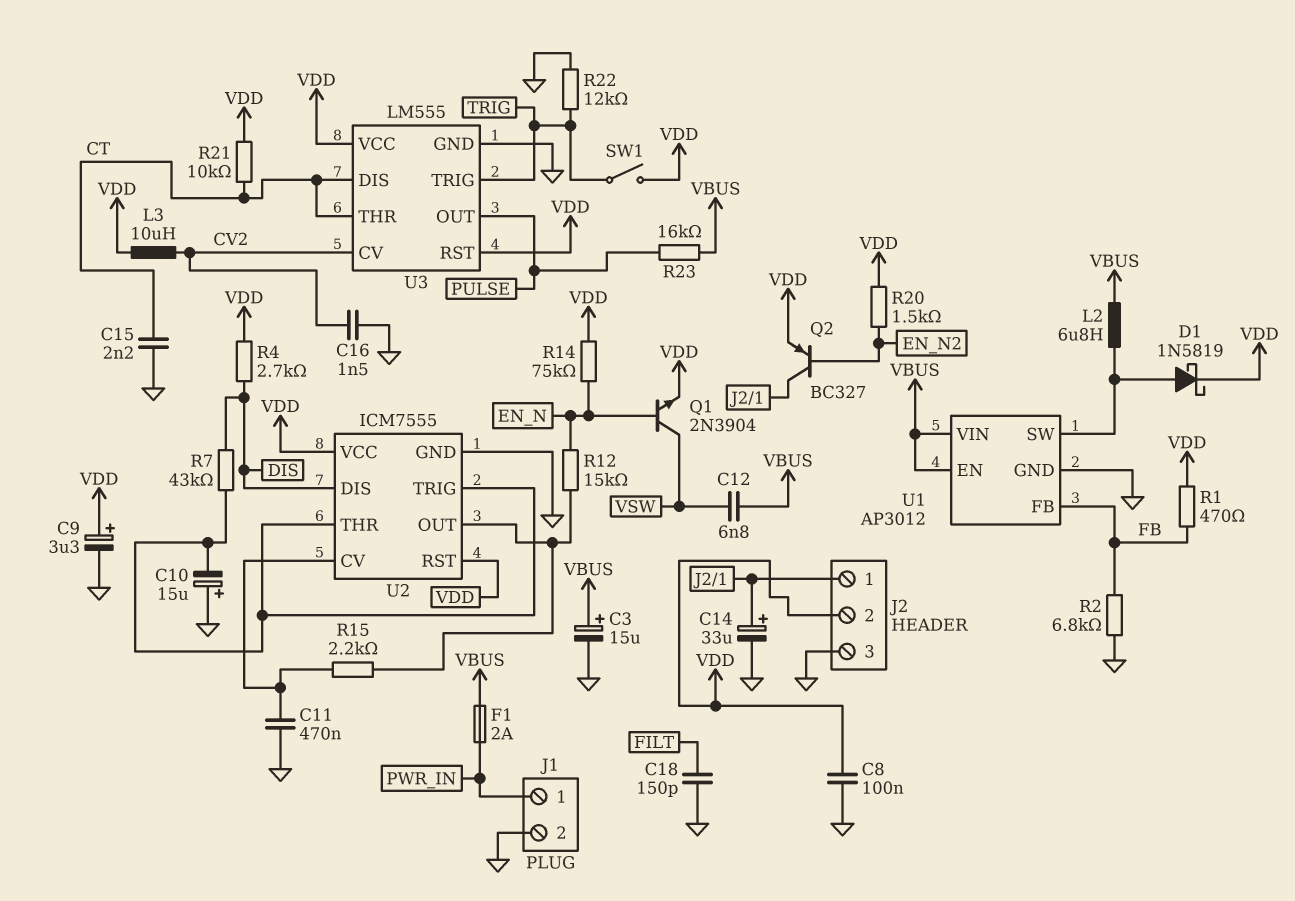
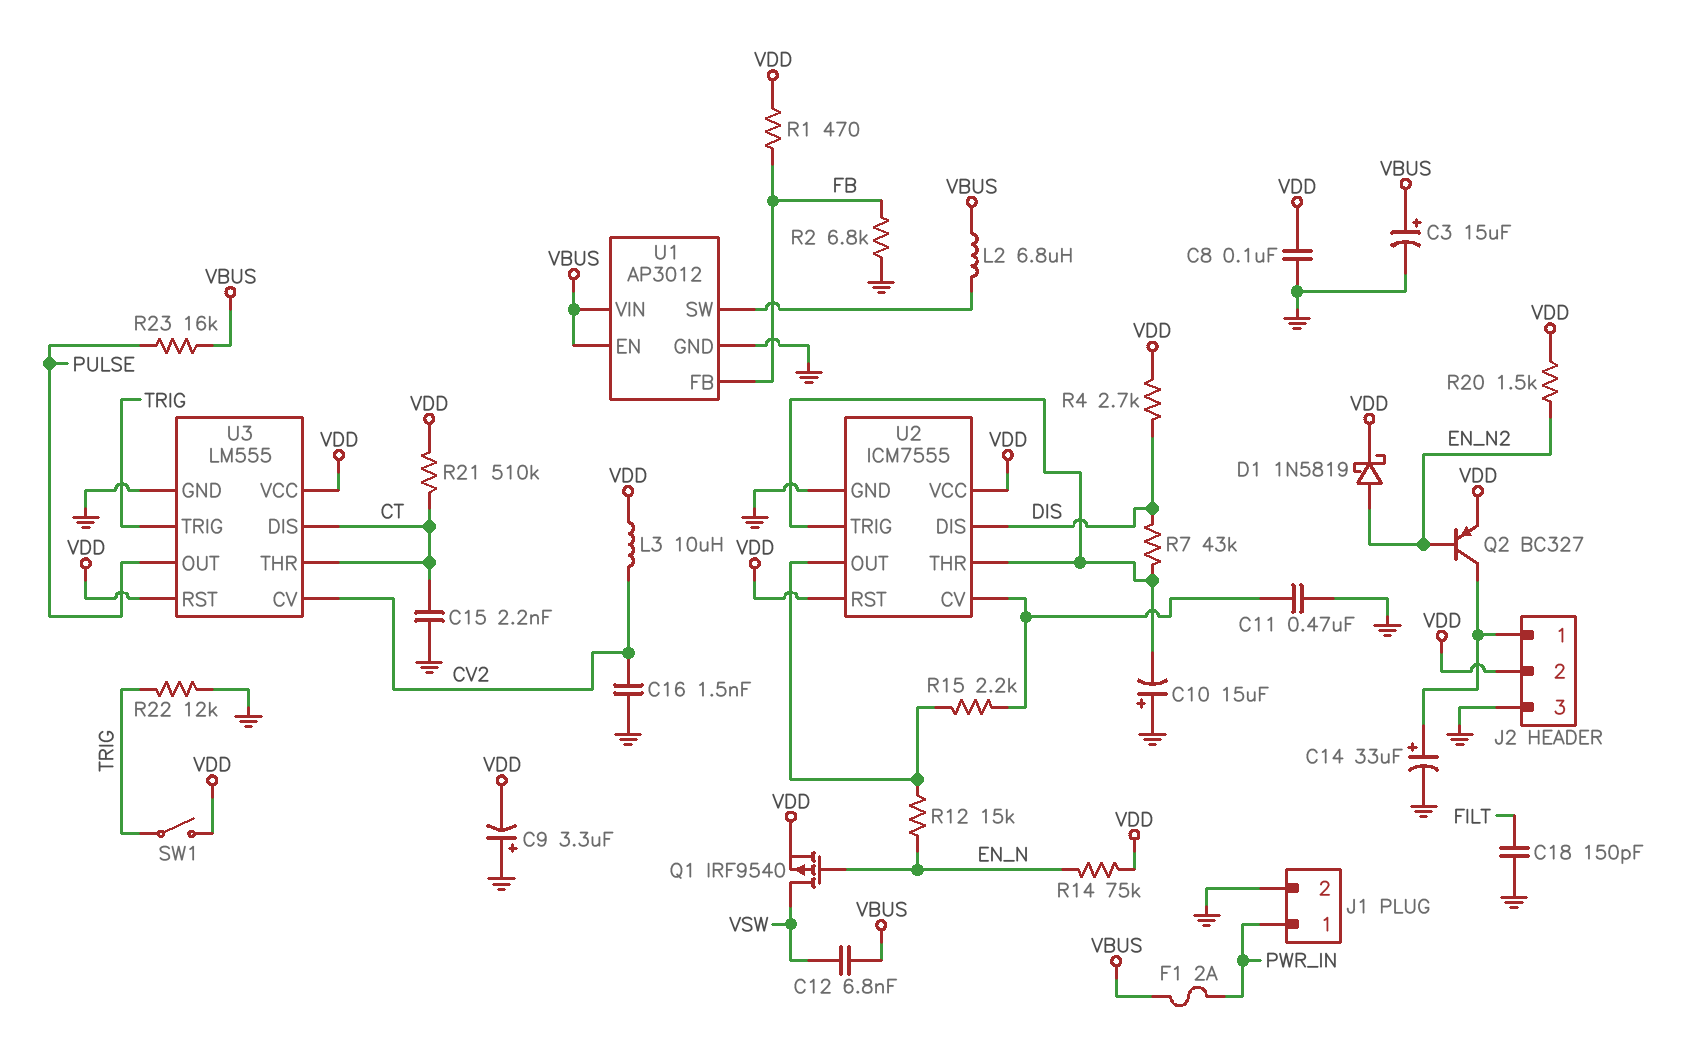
C9: 3.3uF (plus VDD, minus GND) -> 3.3uF (plus GND, minus VDD)
D1: schottky 1N5819 (A U1/SW, K VDD) -> schottky 1N5819 (A EN_N2, K VDD)
Q1: NPN 2N3904 (B EN_N, C VSW, E VDD) -> PMOS IRF9540 (G EN_N, D VSW, S VDD)
R21: 10k (CT, VDD) -> 510k (CT, VDD)

